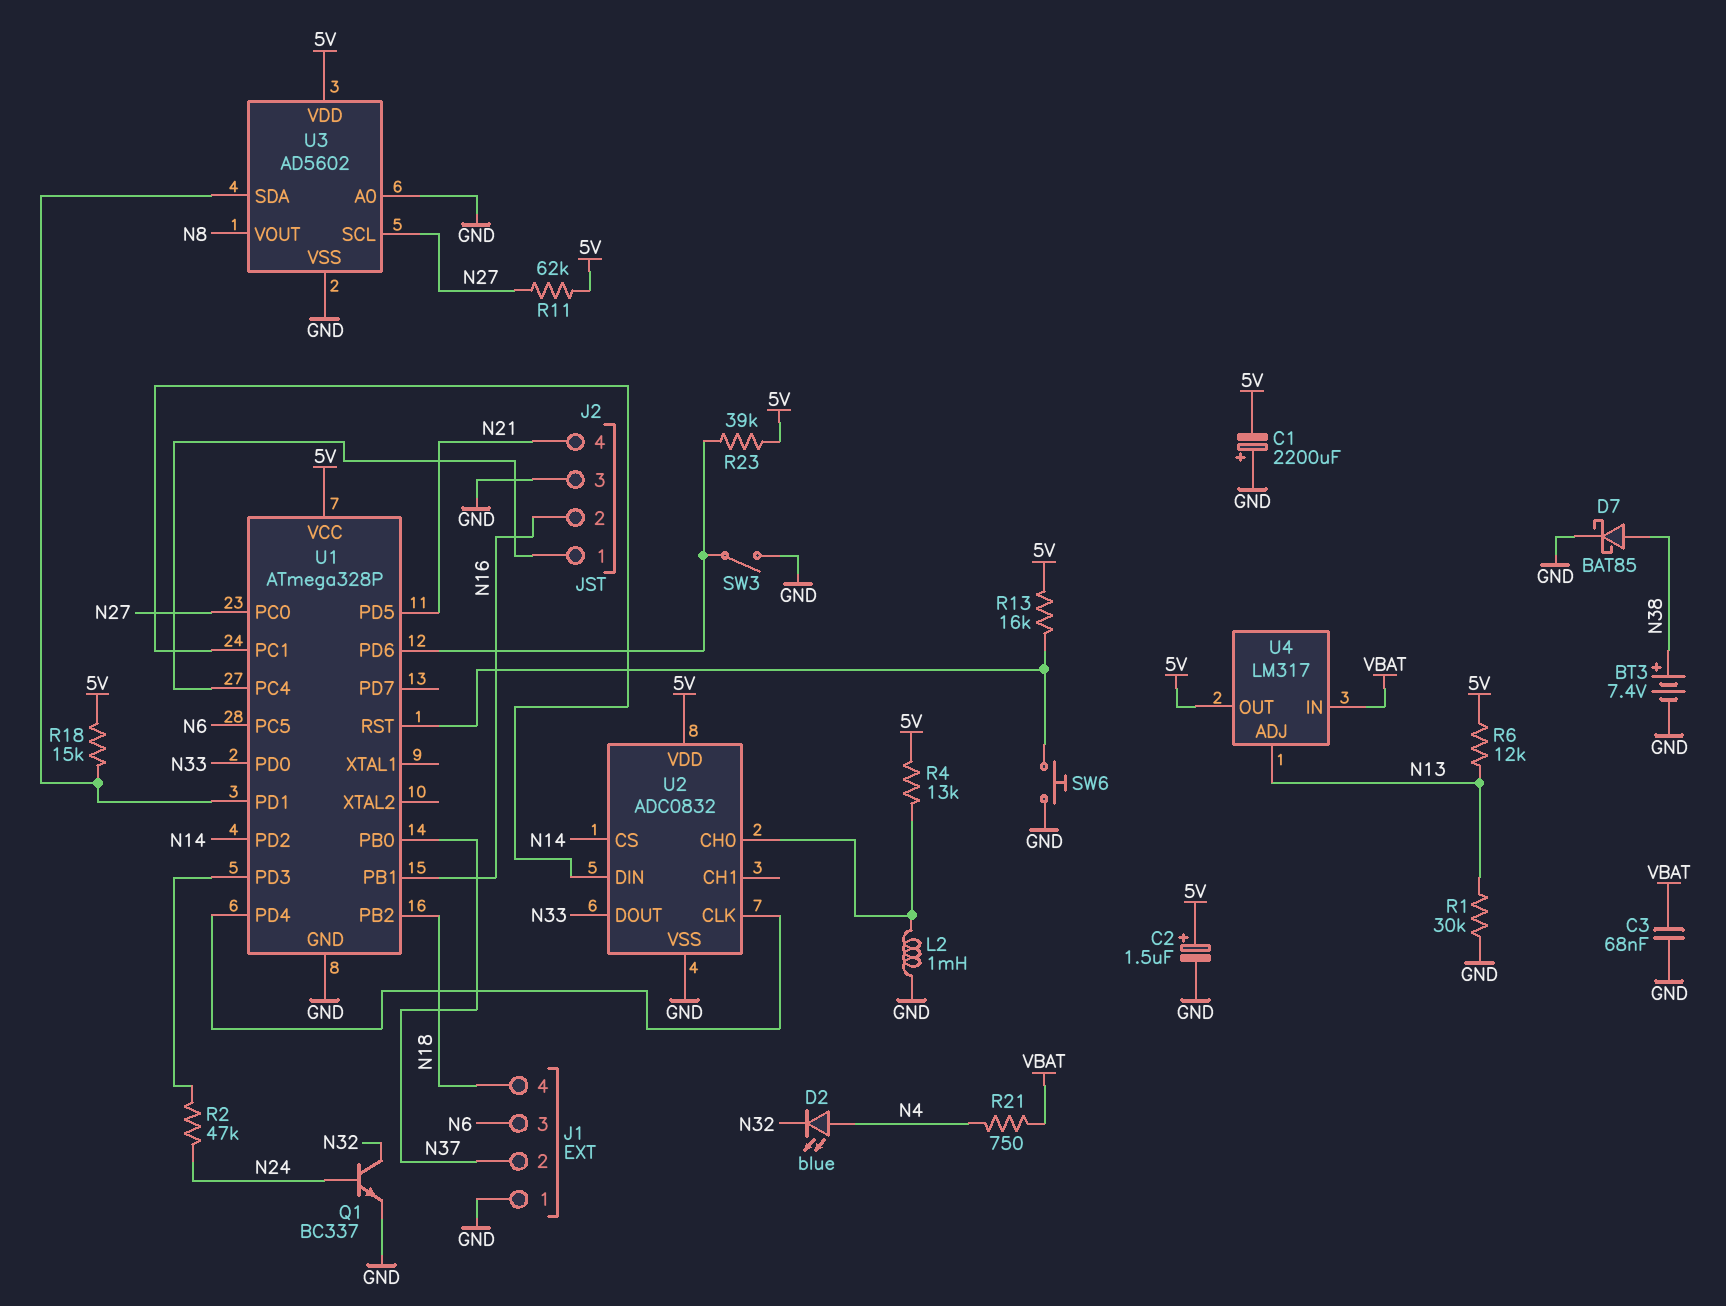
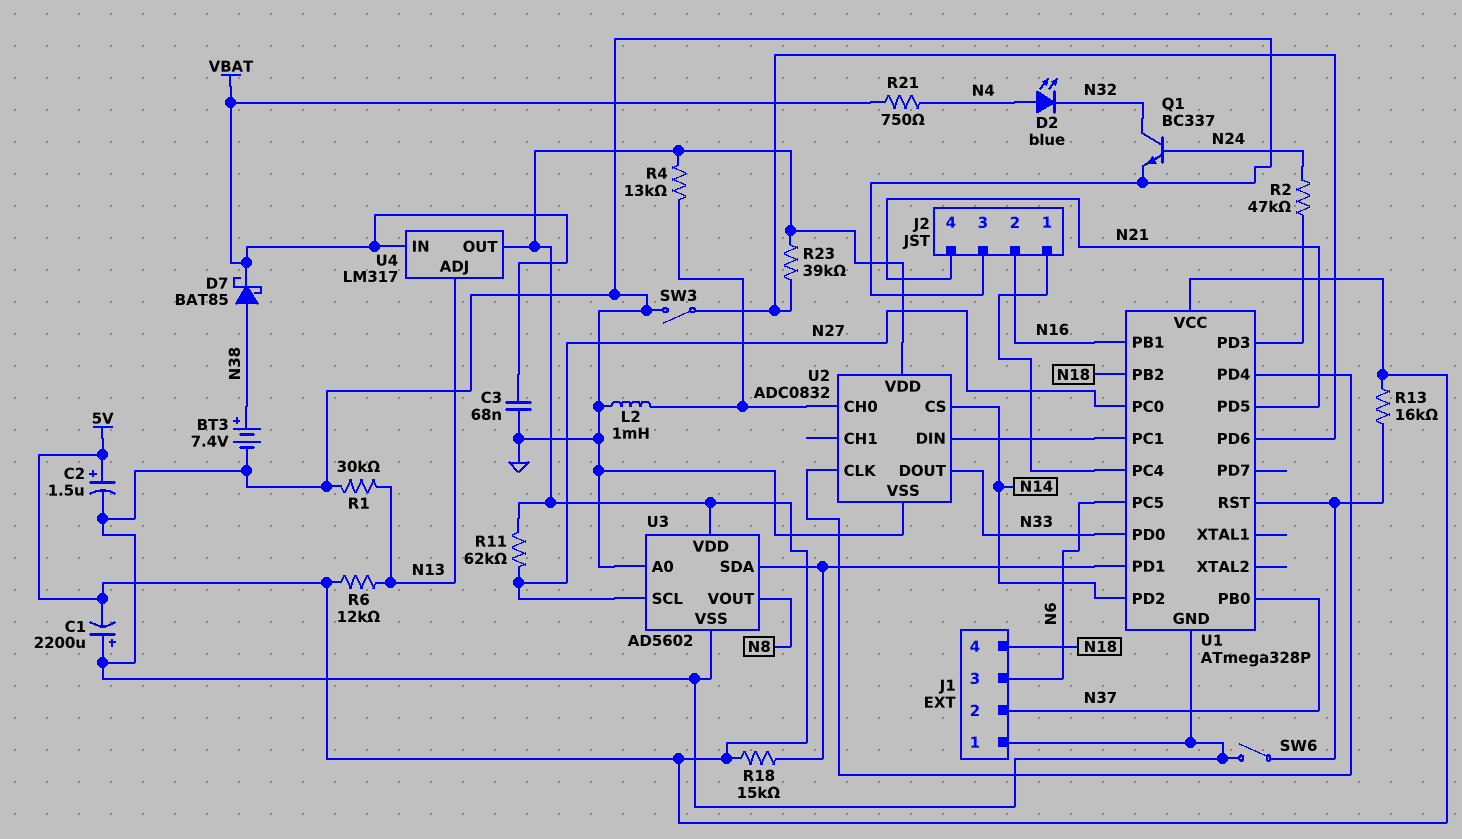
D7: schottky BAT85 (A N38, K GND) -> schottky BAT85 (A N38, K VBAT)
SW6: button (GND, U1/RST) -> switch (GND, U1/RST)

